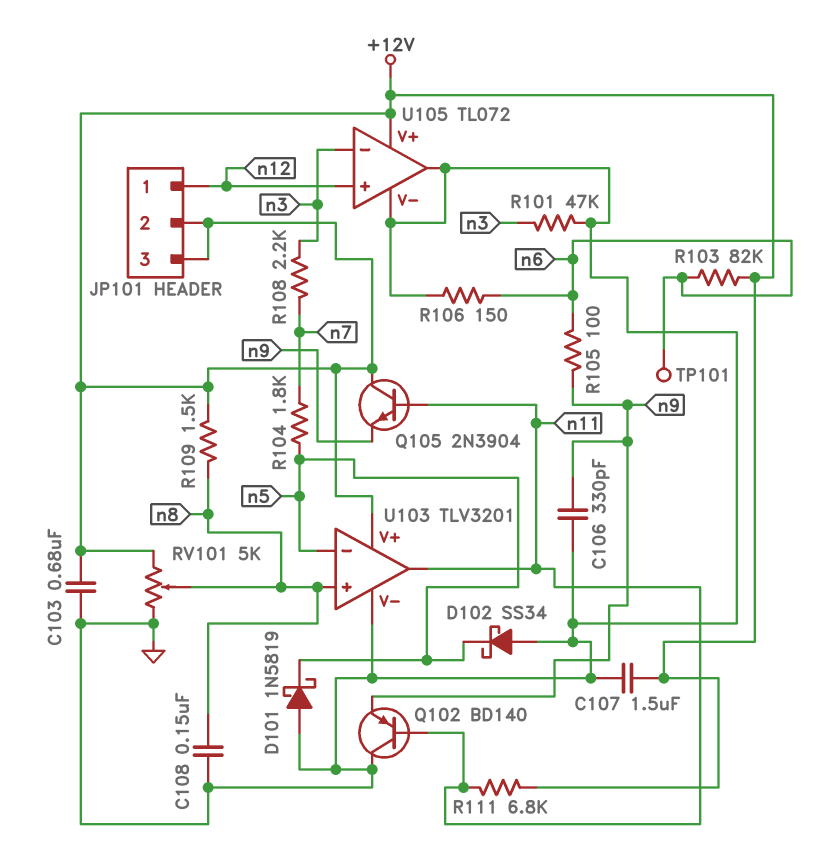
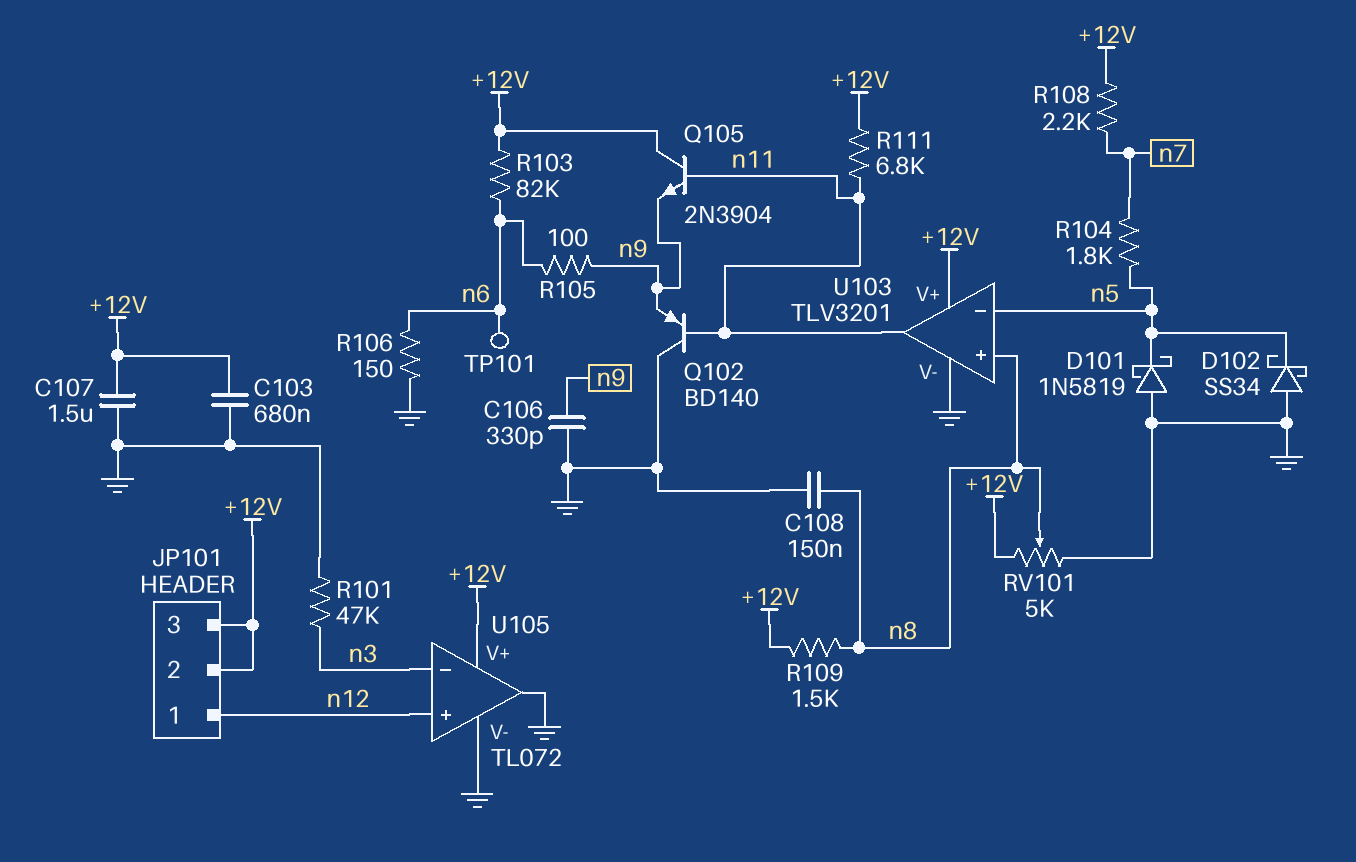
R108: 2.2k (n3, n7) -> 2.2k (+12V, n7)

